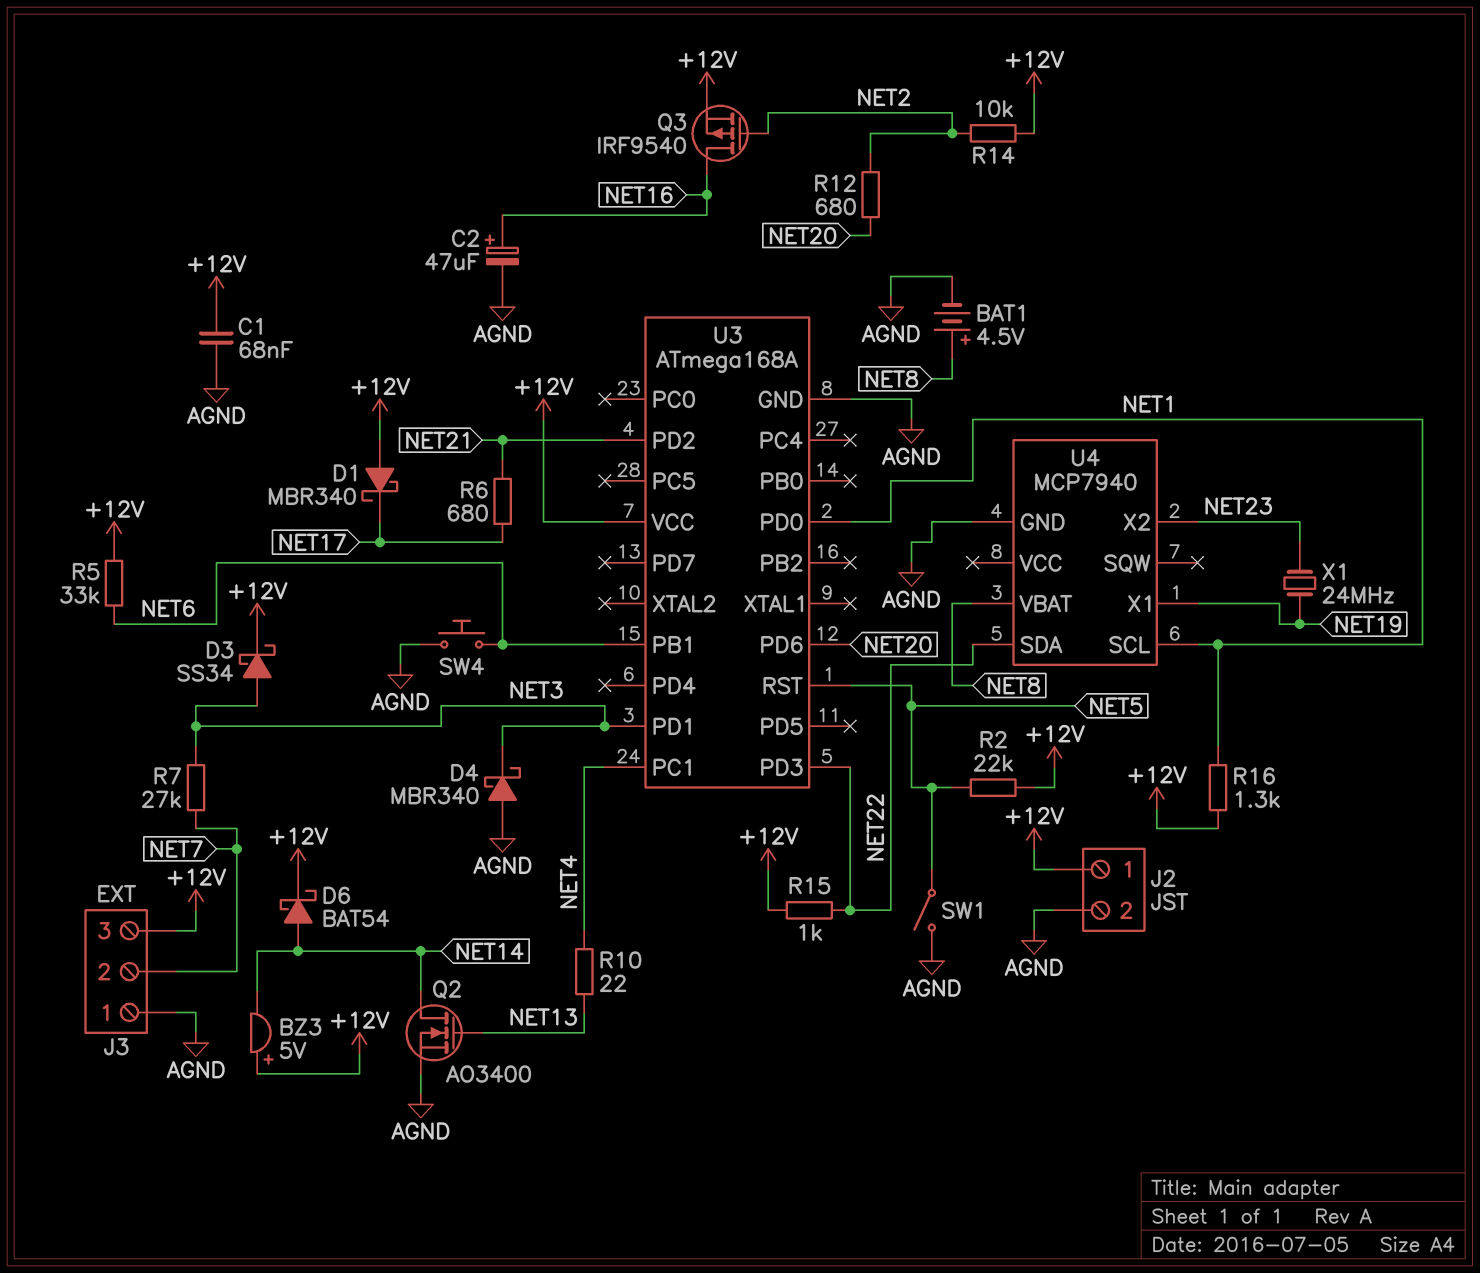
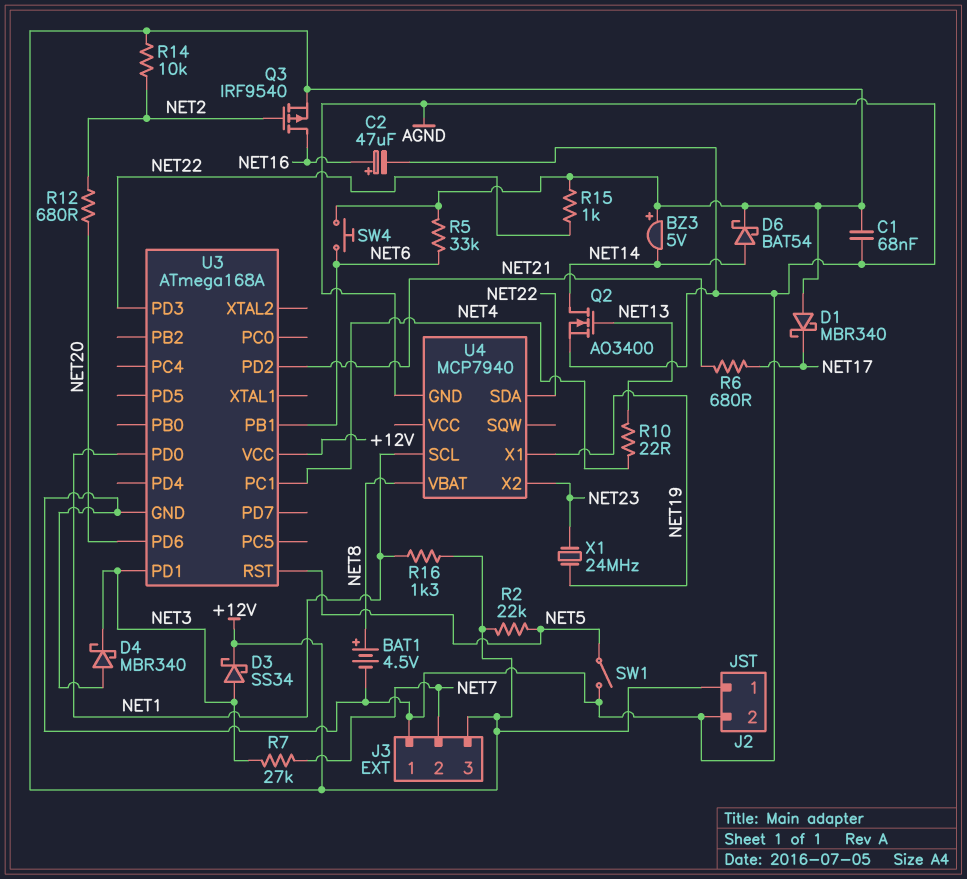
SW4: button (AGND, NET6) -> button (+12V, NET6)

